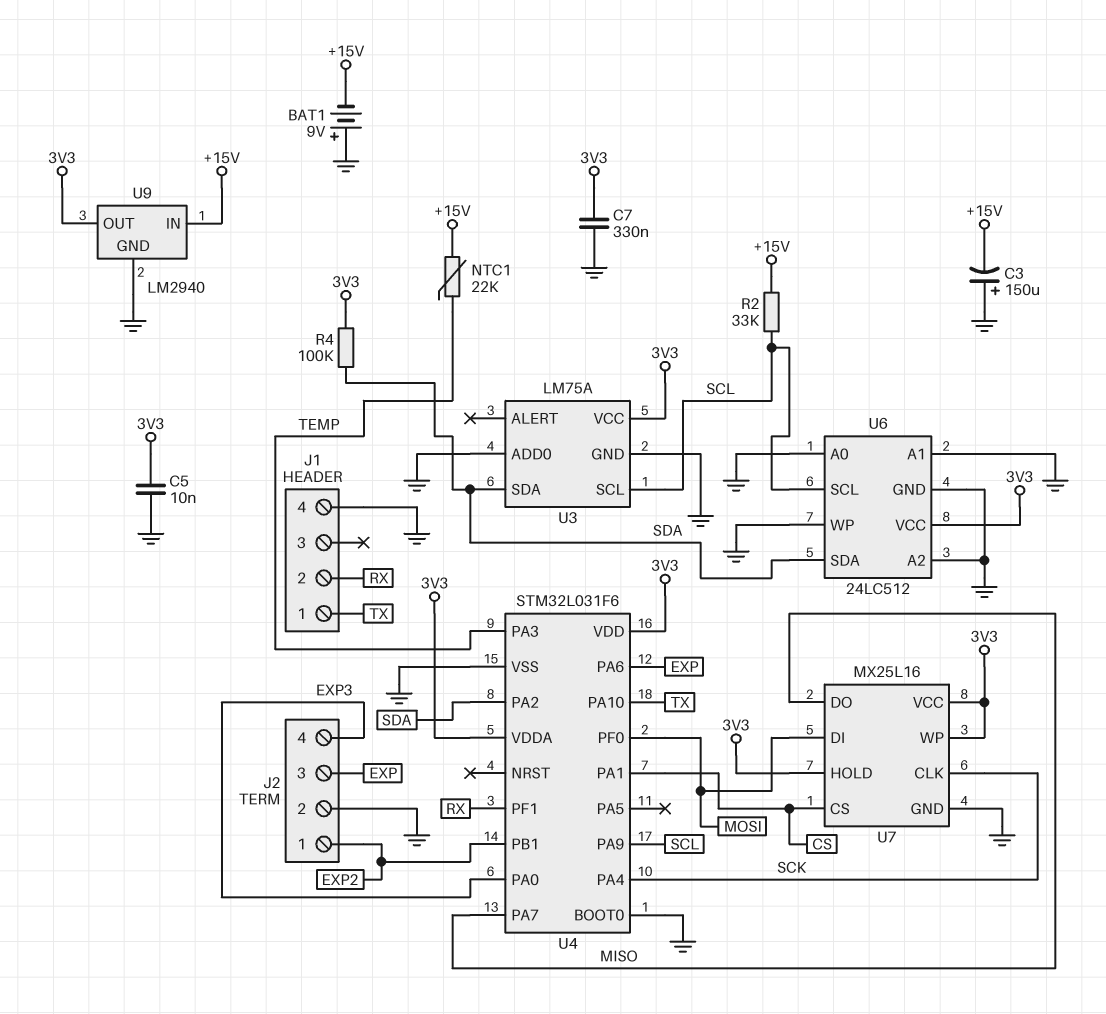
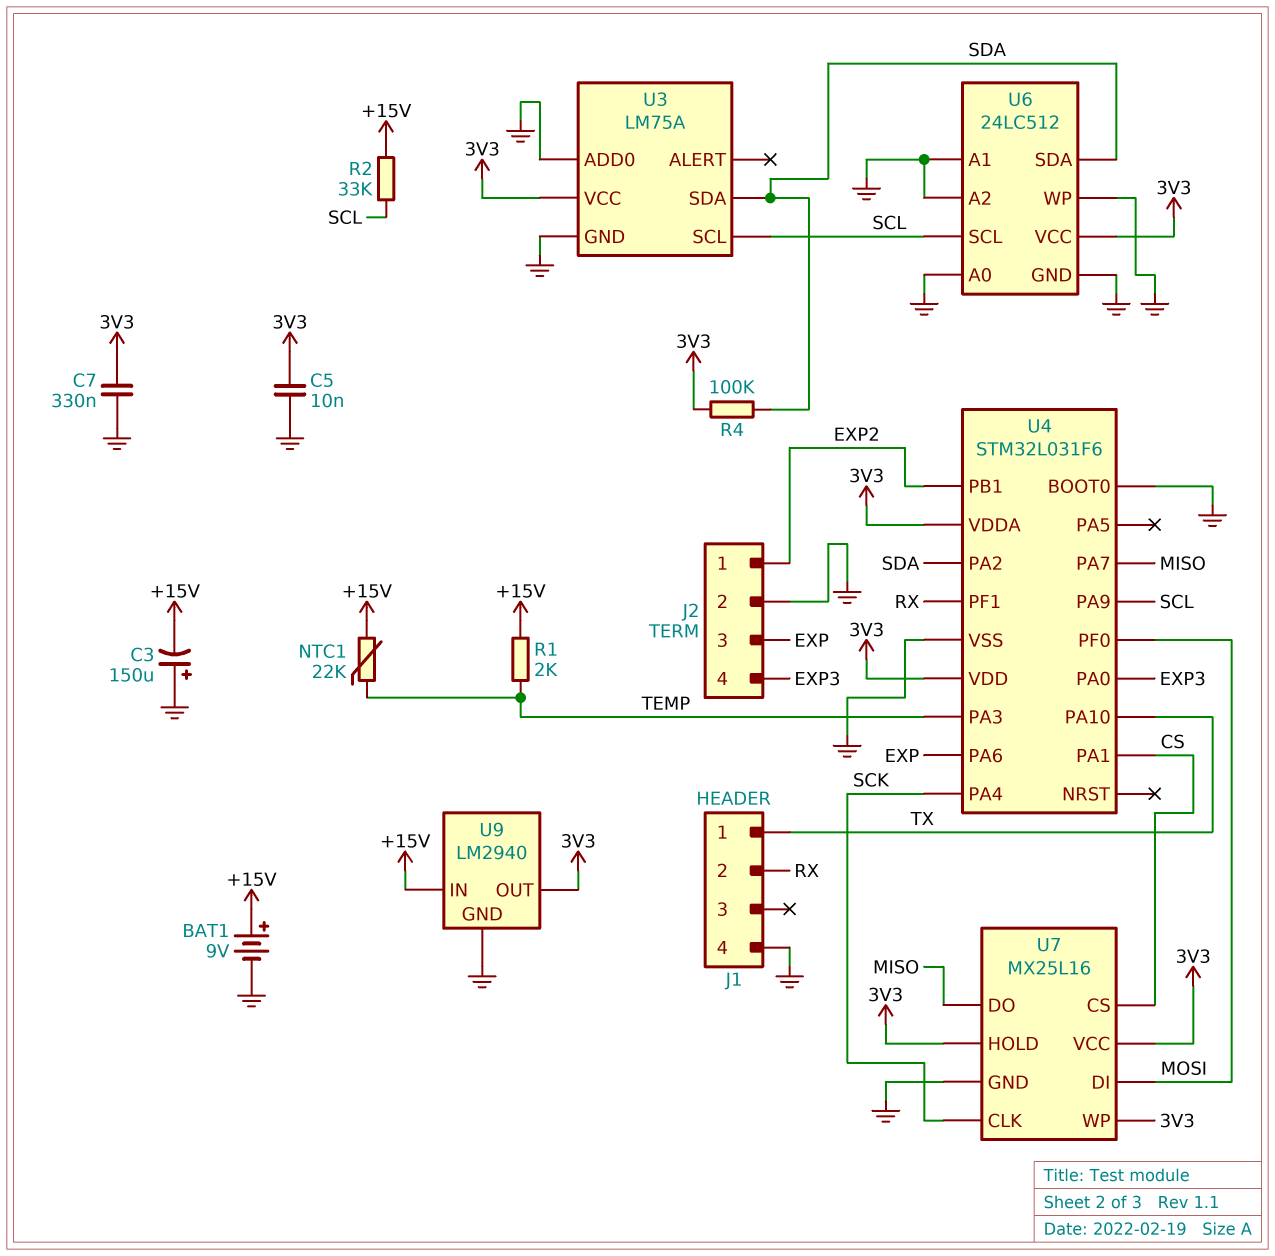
BAT1: 9V (plus GND, minus +15V) -> 9V (plus +15V, minus GND)
R1: none -> 2k (+15V, TEMP)

